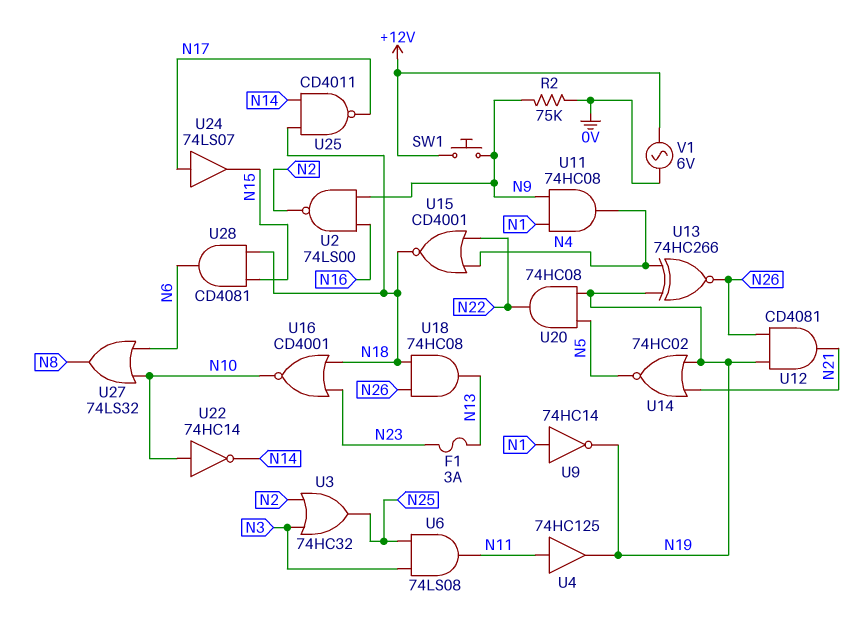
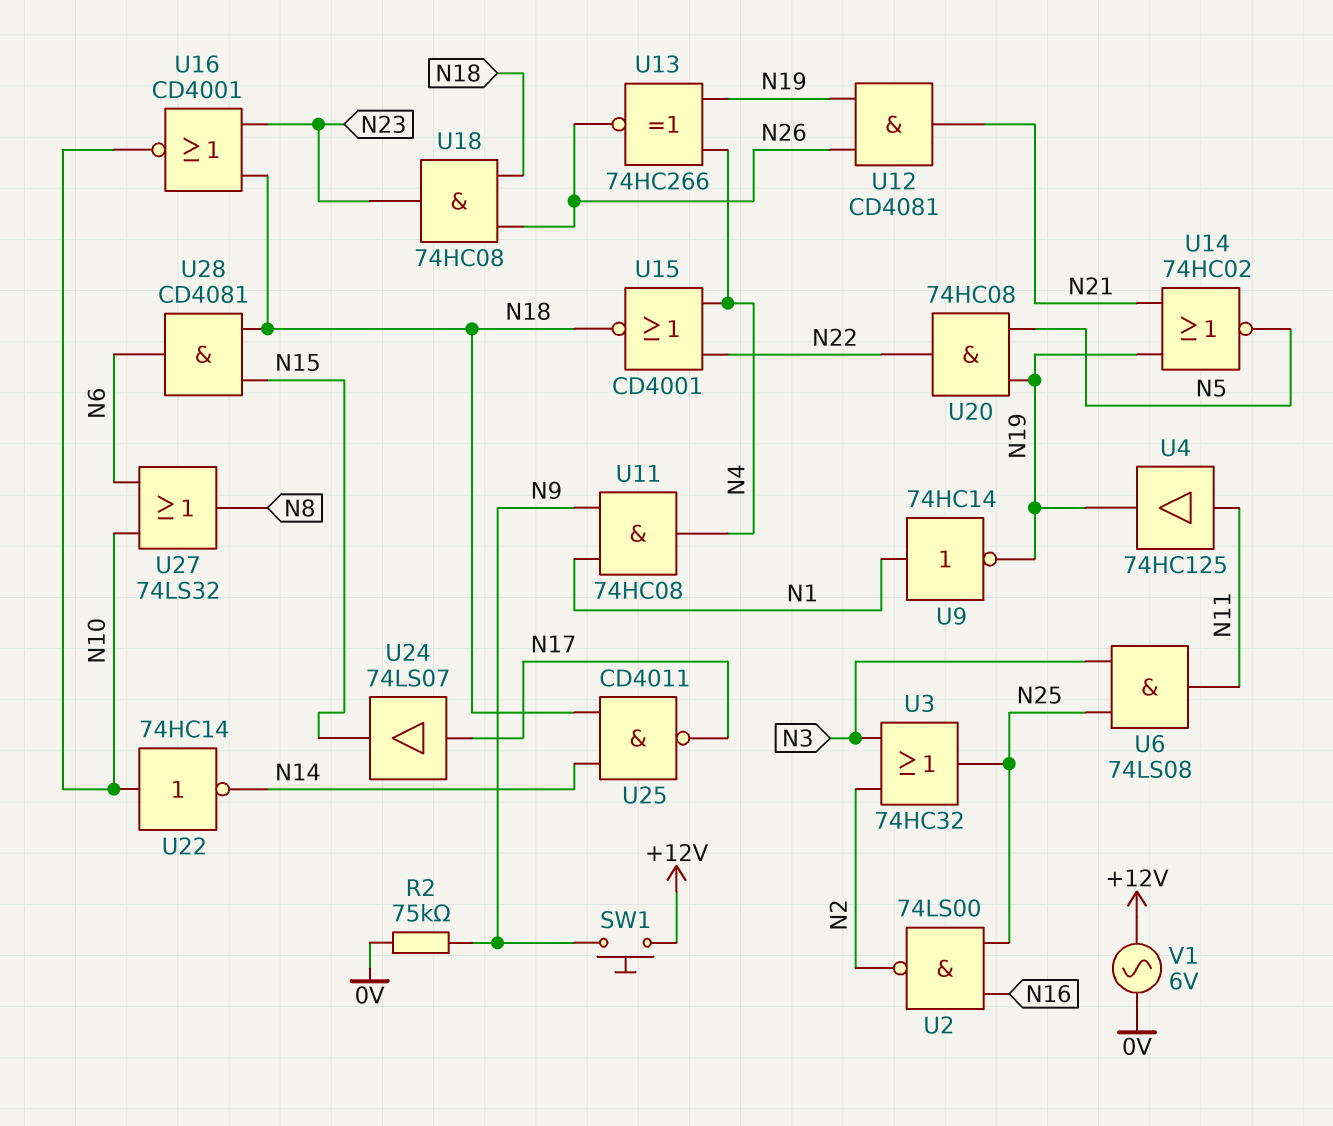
F1: 3A (N13, N23) -> none
U2: NAND 74LS00 (in N9, in N16, out N2) -> NAND 74LS00 (in N16, in N25, out N2)
U18: AND 74HC08 (in N18, in N26, out N13) -> AND 74HC08 (in N18, in N26, out N23)

